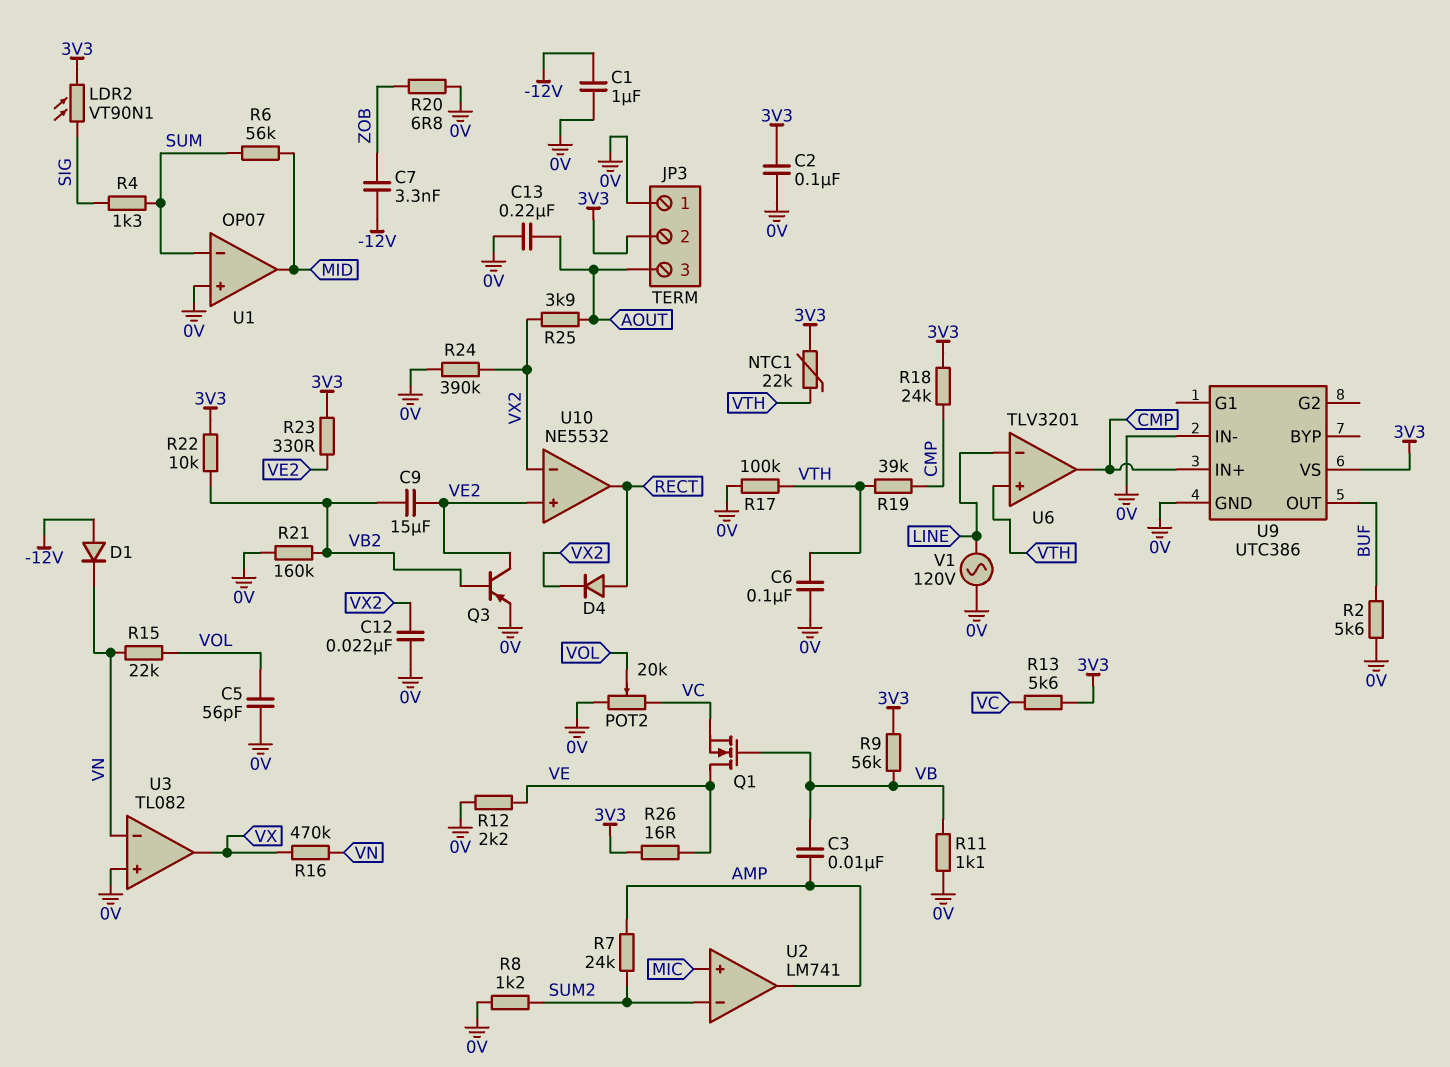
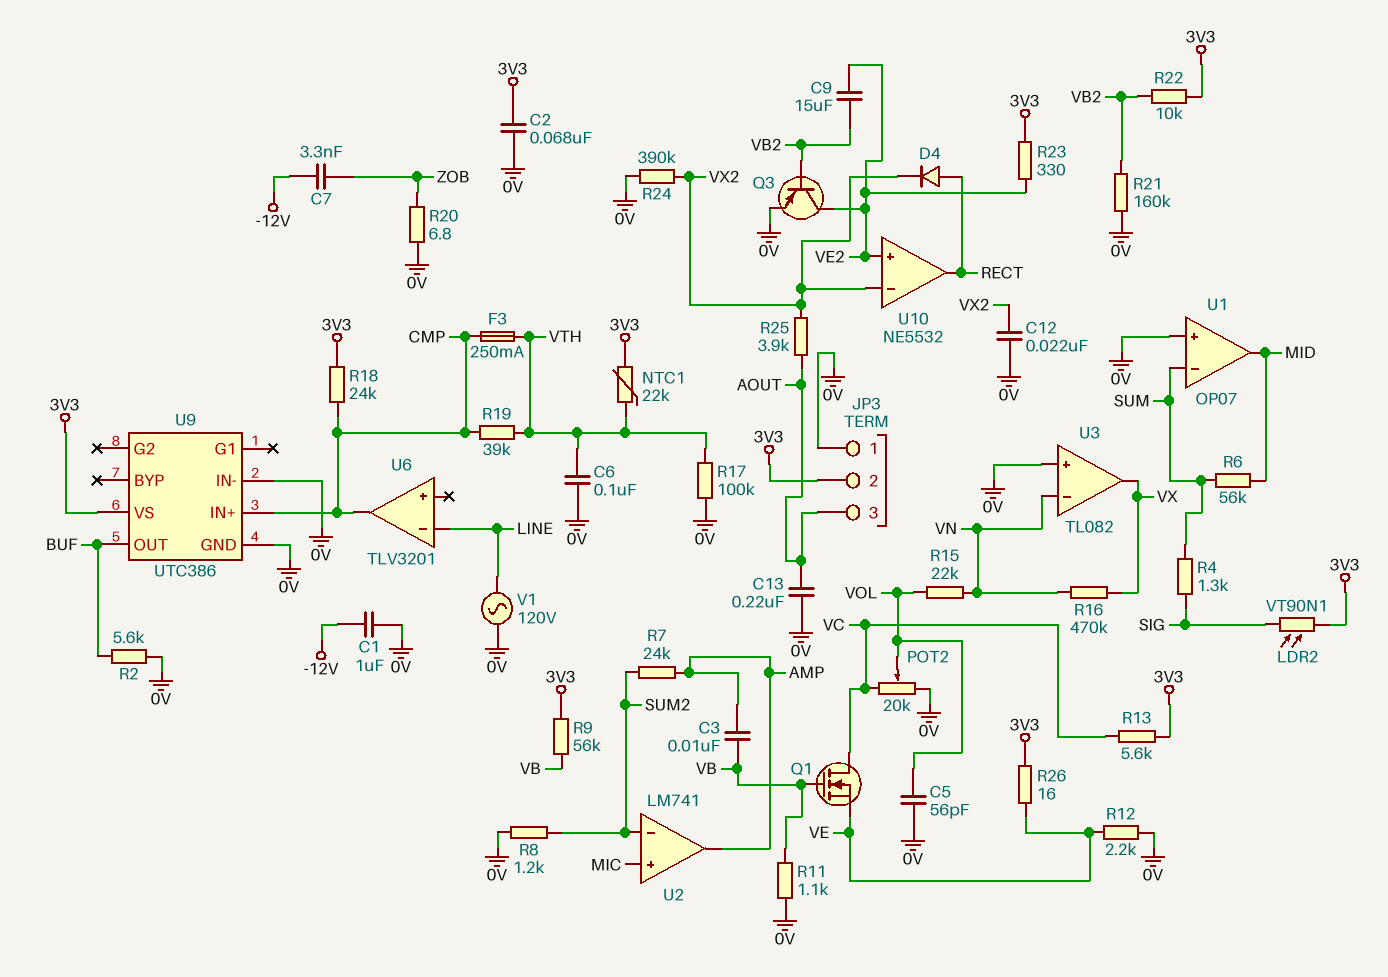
C2: 100nF (0V, 3V3) -> 68nF (0V, 3V3)
D1: diode (A -12V, K VN) -> none
F3: none -> 250mA (CMP, VTH)
Q1: NMOS (G VB, D VE, S VC) -> NMOS (G VB, D VC, S VE)
U6 pin in+: VTH -> none

